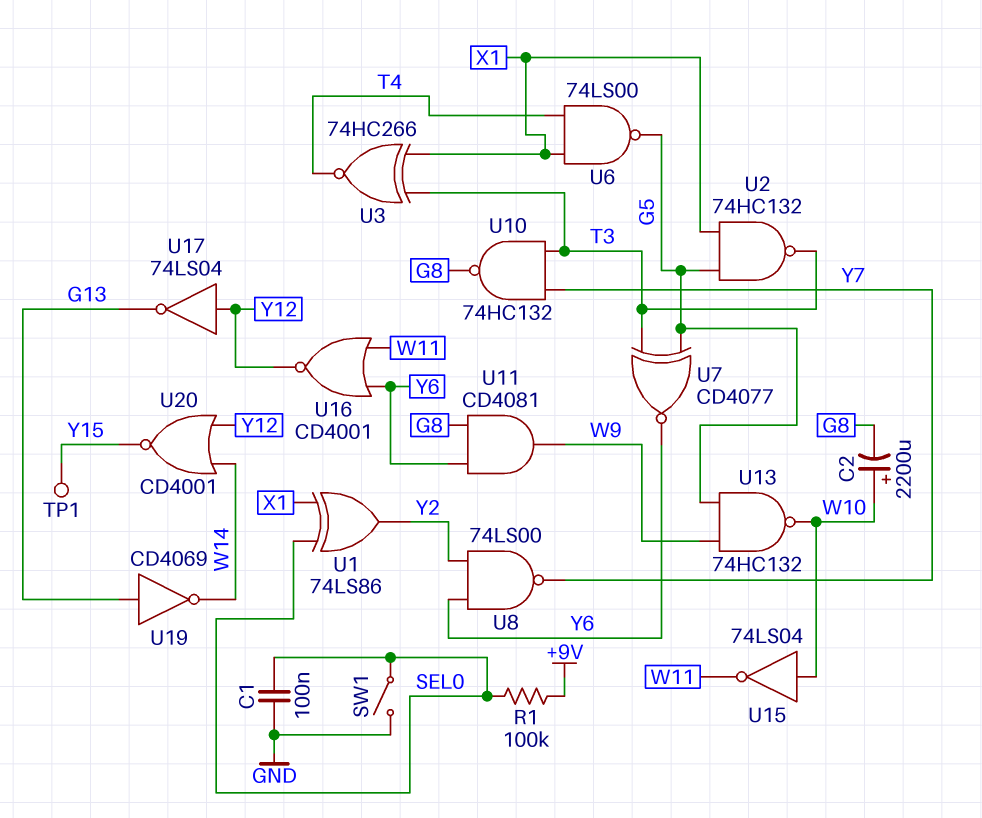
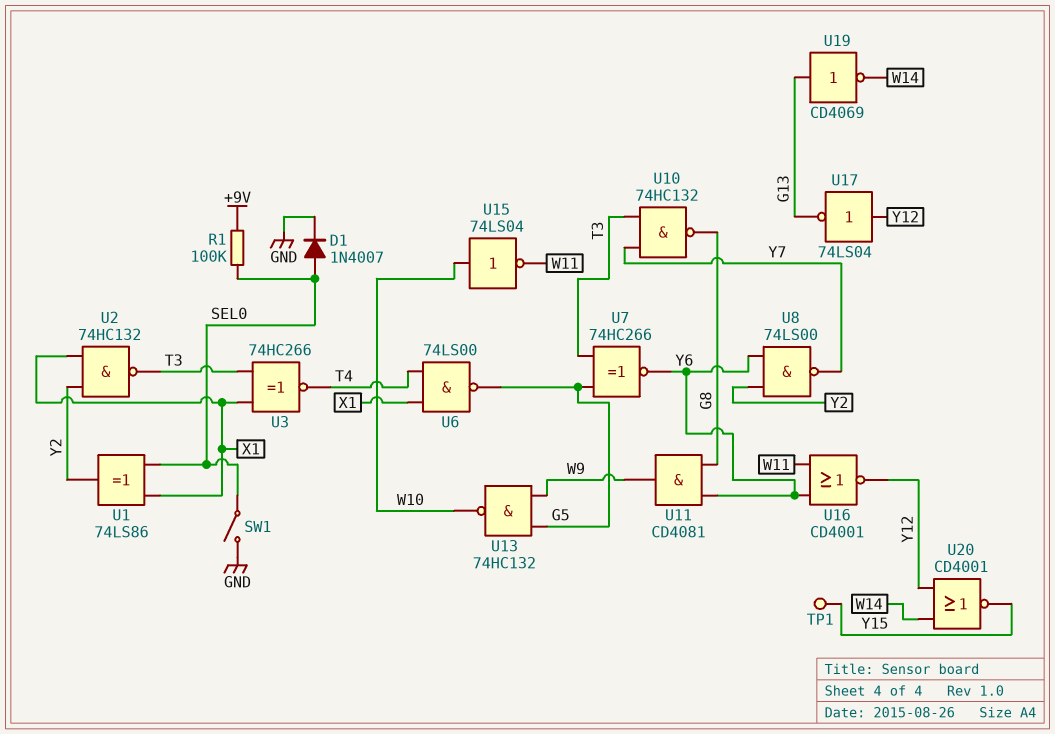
C1: 100nF (GND, SEL0) -> none
C2: 2200uF (plus W10, minus G8) -> none
D1: none -> diode 1N4007 (A SEL0, K GND)
U2: NAND 74HC132 (in G5, in X1, out T3) -> NAND 74HC132 (in X1, in Y2, out T3)
U7: XNOR CD4077 (in G5, in T3, out Y6) -> XNOR 74HC266 (in G5, in T3, out Y6)

